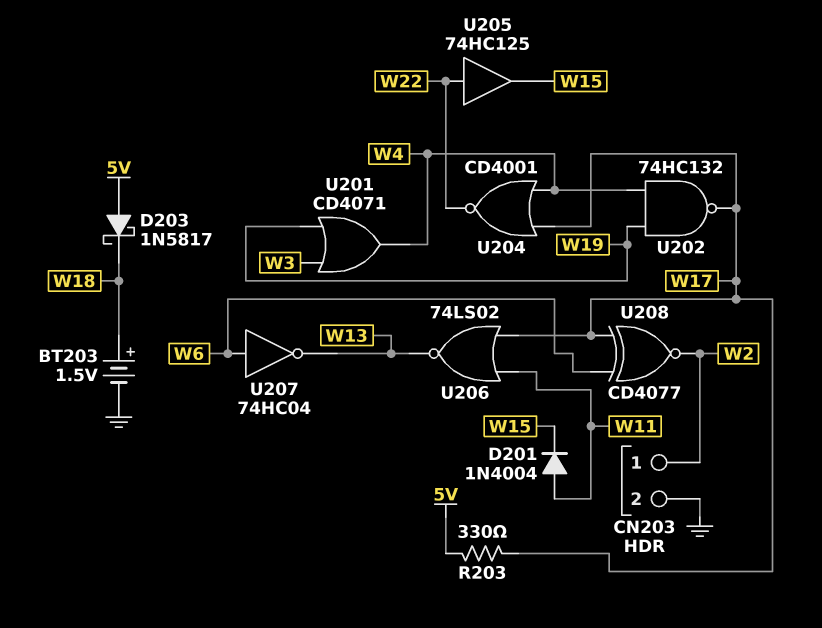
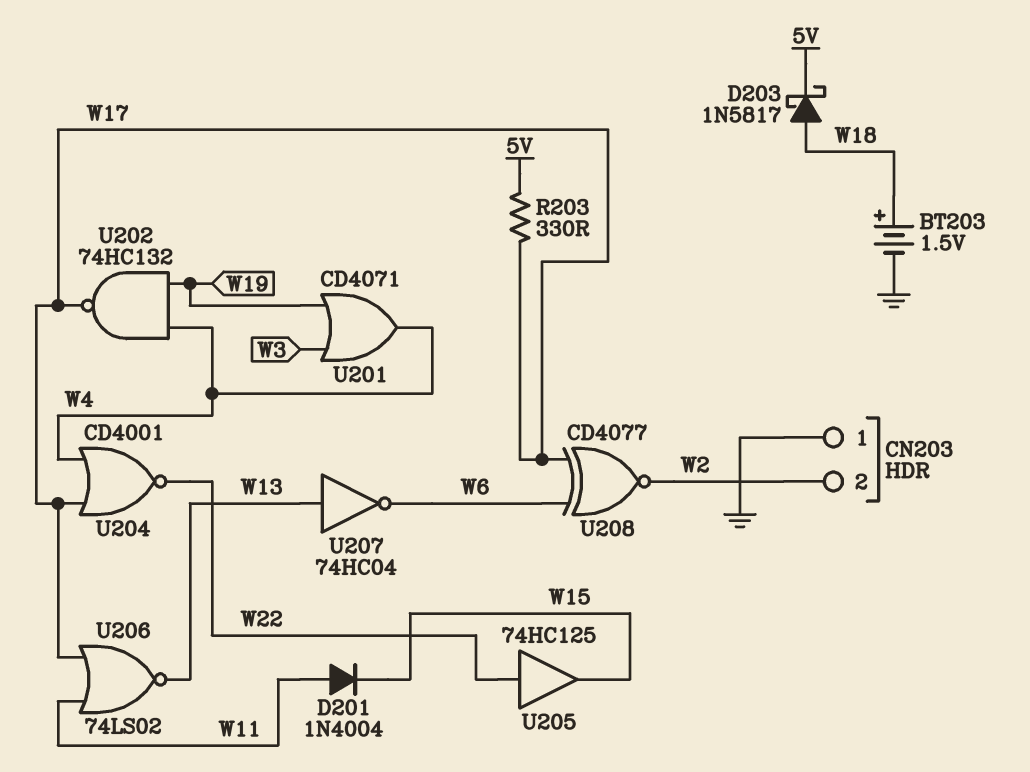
CN203 pin 1: W2 -> GND
CN203 pin 2: GND -> W2
D203: schottky 1N5817 (A 5V, K W18) -> schottky 1N5817 (A W18, K 5V)
U207: NOT 74HC04 (in W6, out W13) -> NOT 74HC04 (in W13, out W6)

